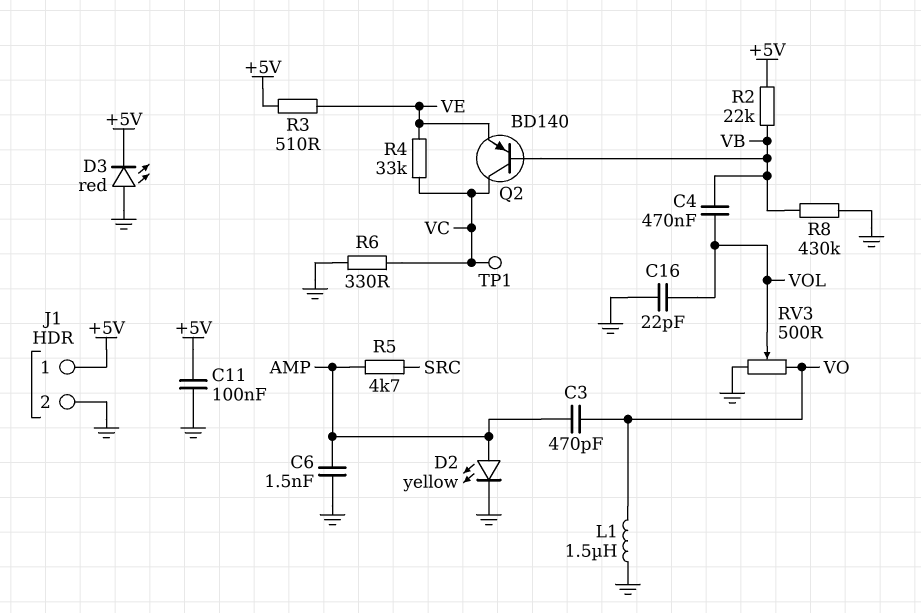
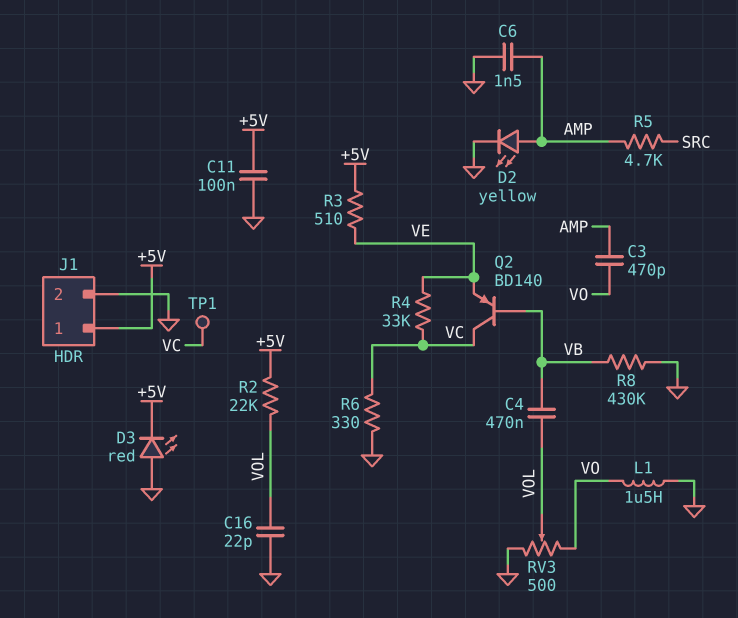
R2: 22k (+5V, VB) -> 22k (+5V, VOL)

